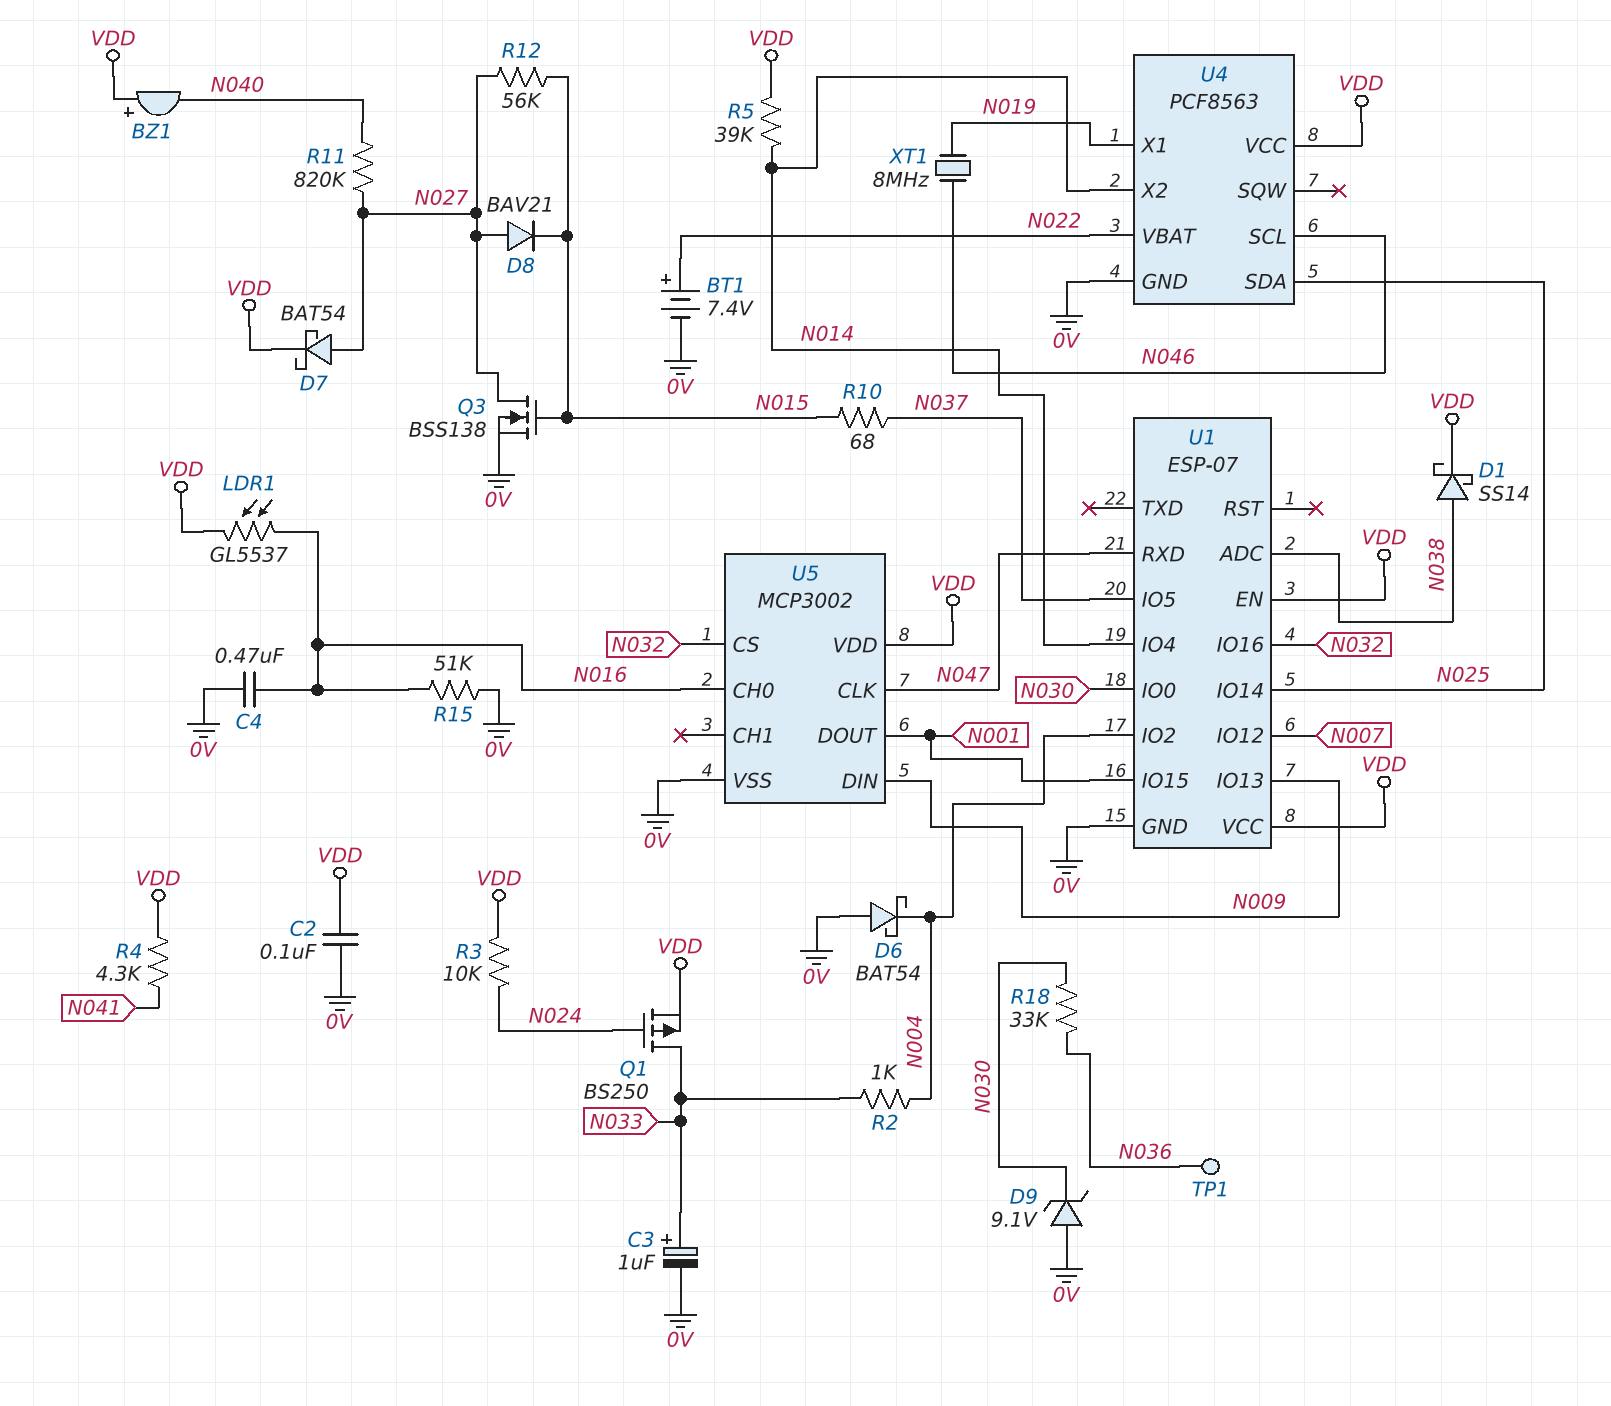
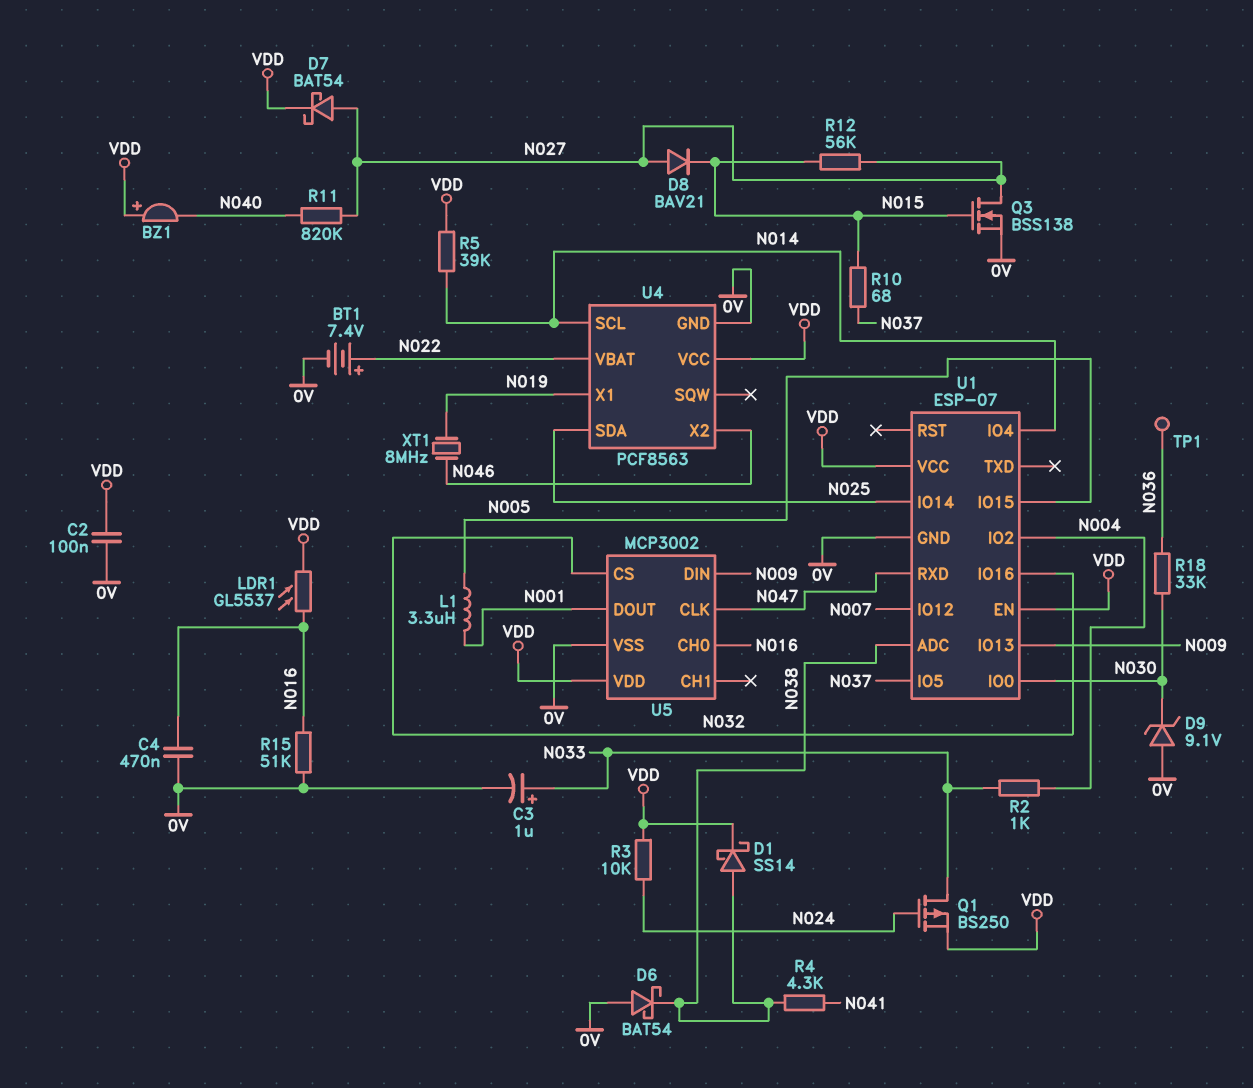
D6: schottky BAT54 (A 0V, K N004) -> schottky BAT54 (A 0V, K N038)
L1: none -> 3.3uH (N001, N005)
R4: 4.3k (N041, VDD) -> 4.3k (N038, N041)
U1 pin IO15: N001 -> N005
U4 pin SCL: N046 -> N014
U4 pin X2: N014 -> N046

